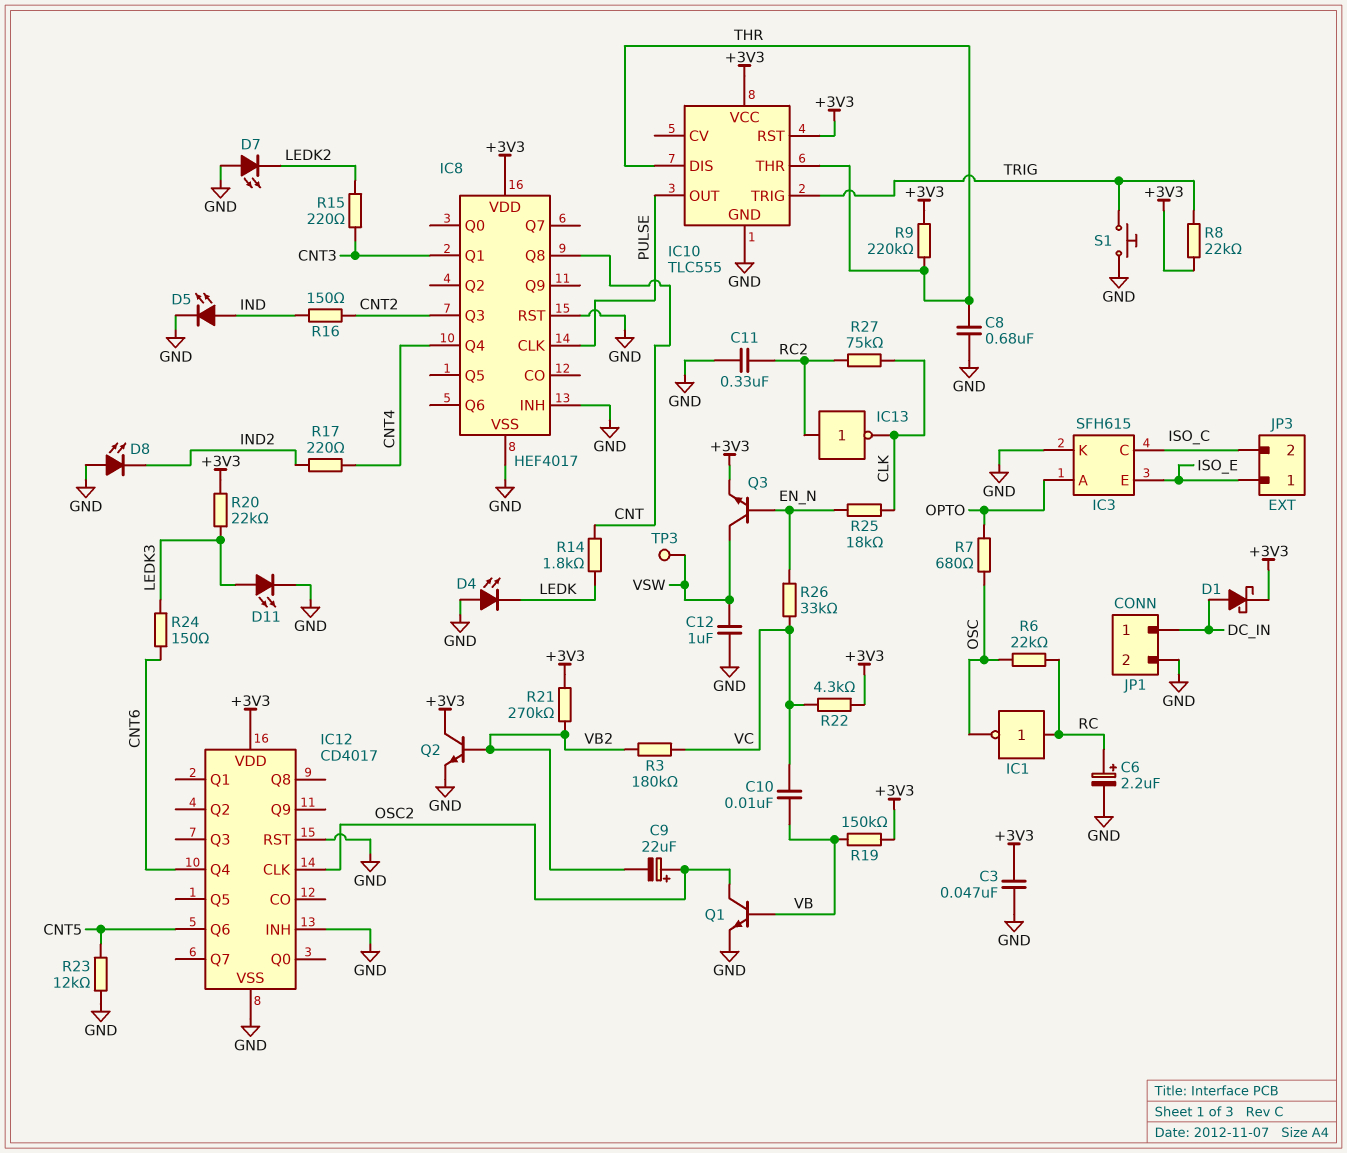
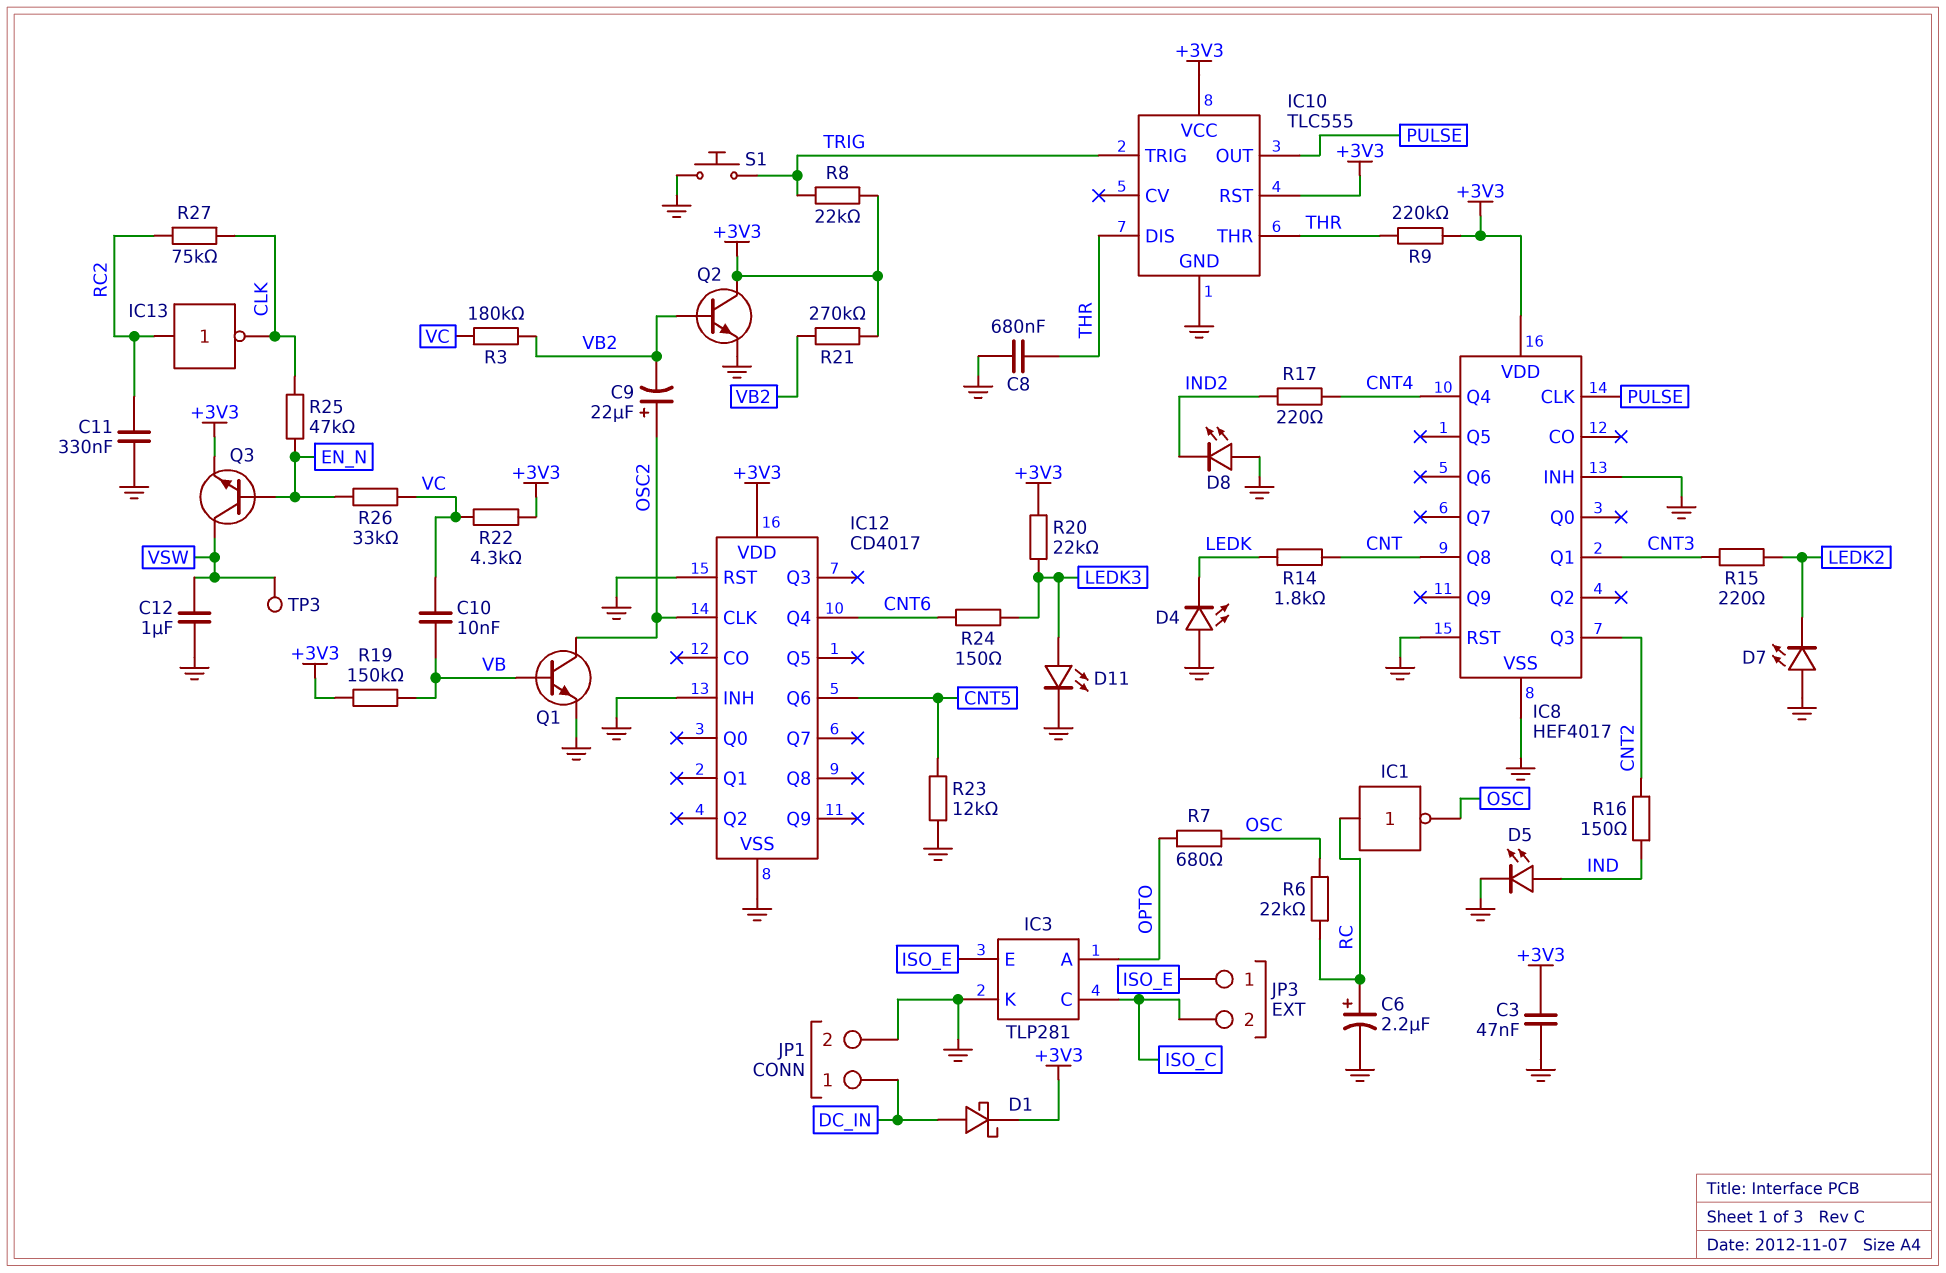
IC3: SFH615 -> TLP281
R25: 18k (CLK, EN_N) -> 47k (CLK, EN_N)

